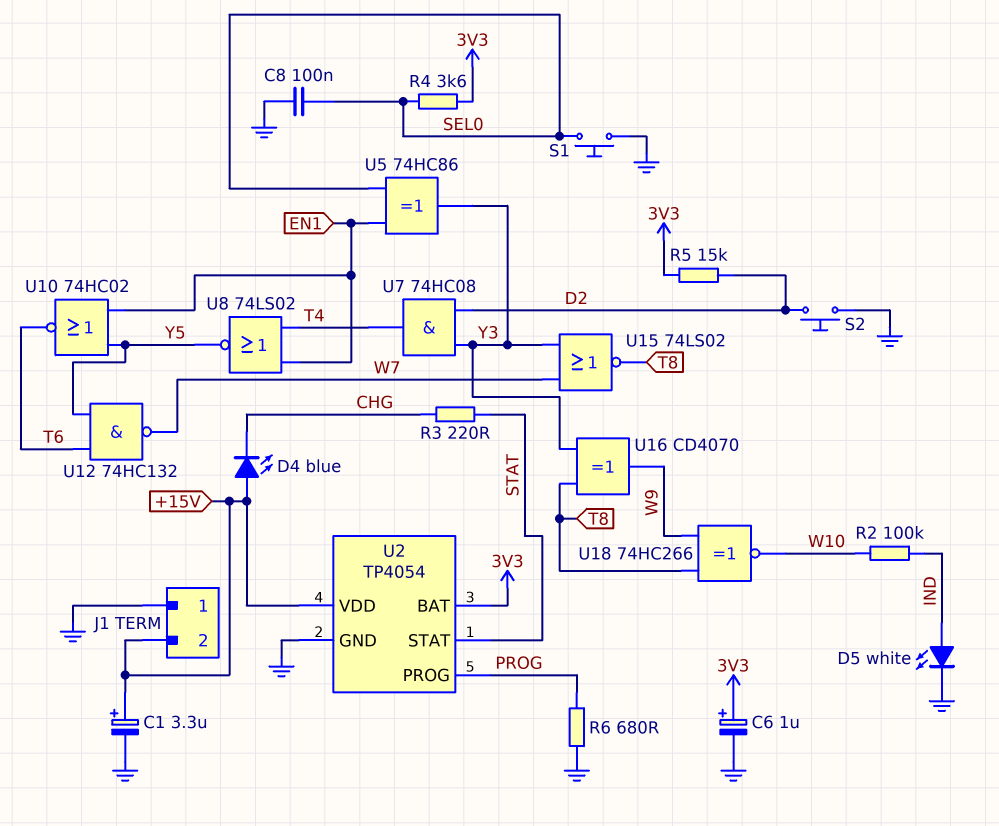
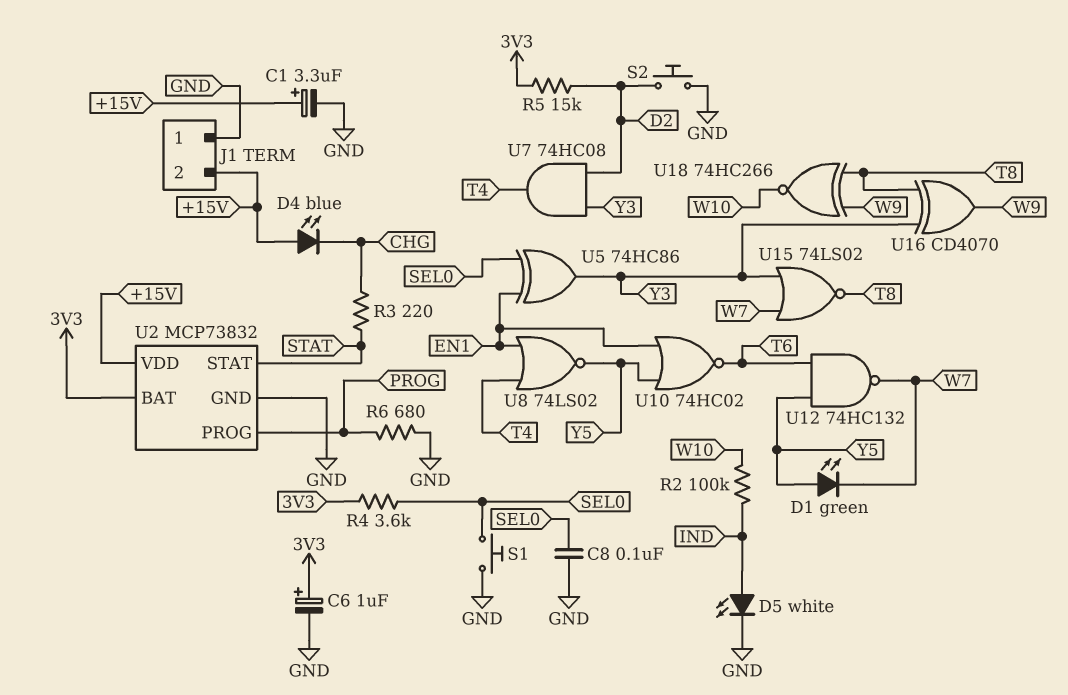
D1: none -> LED green (A Y5, K W7)
U2: TP4054 -> MCP73832

